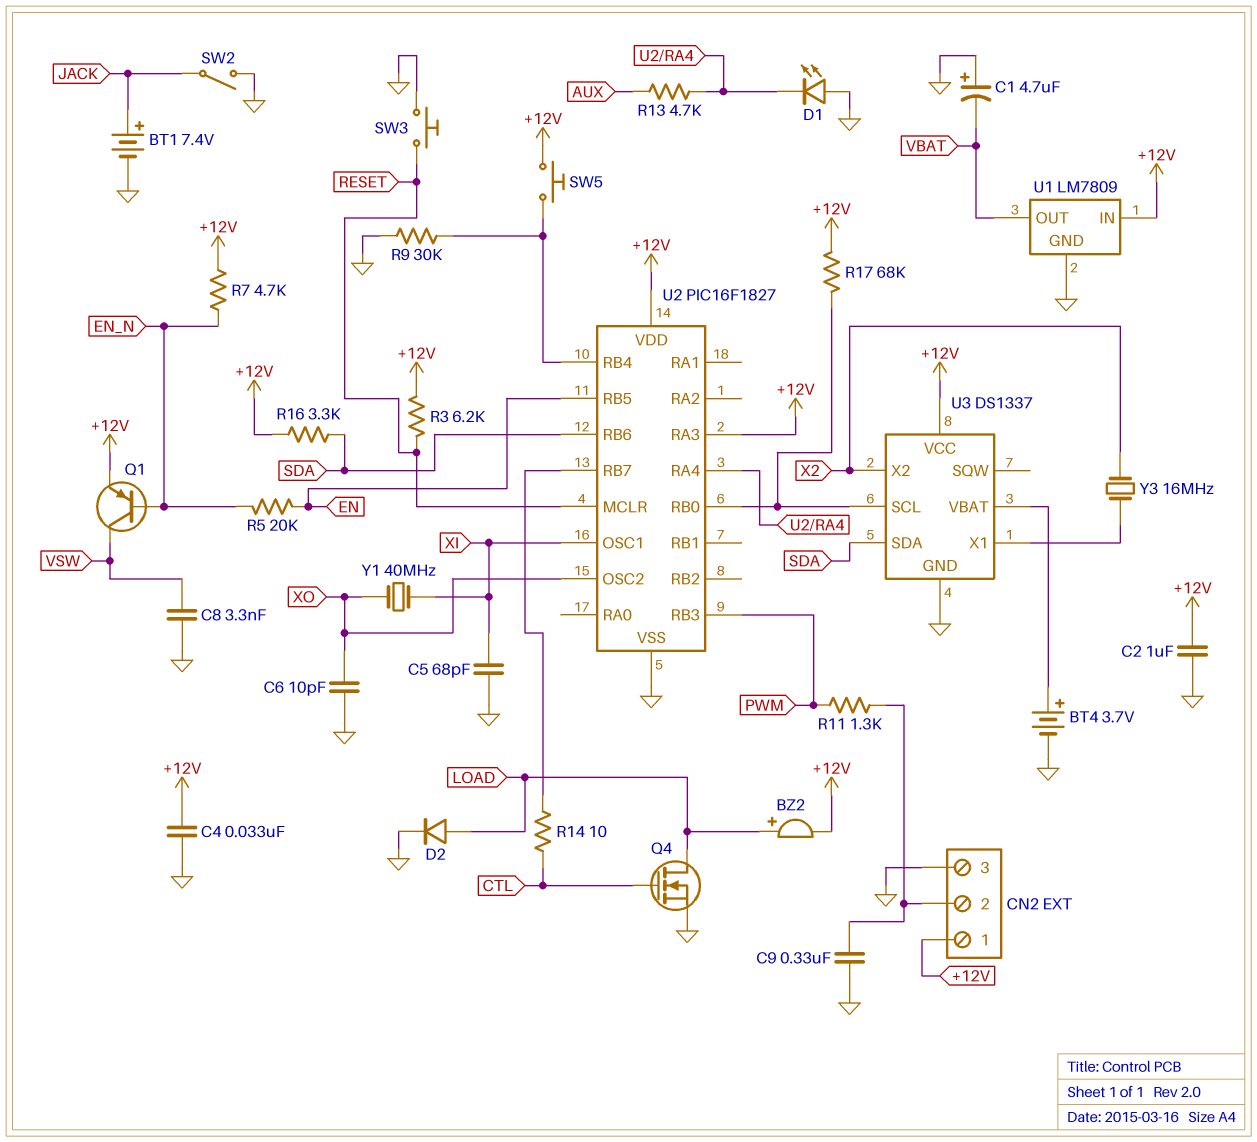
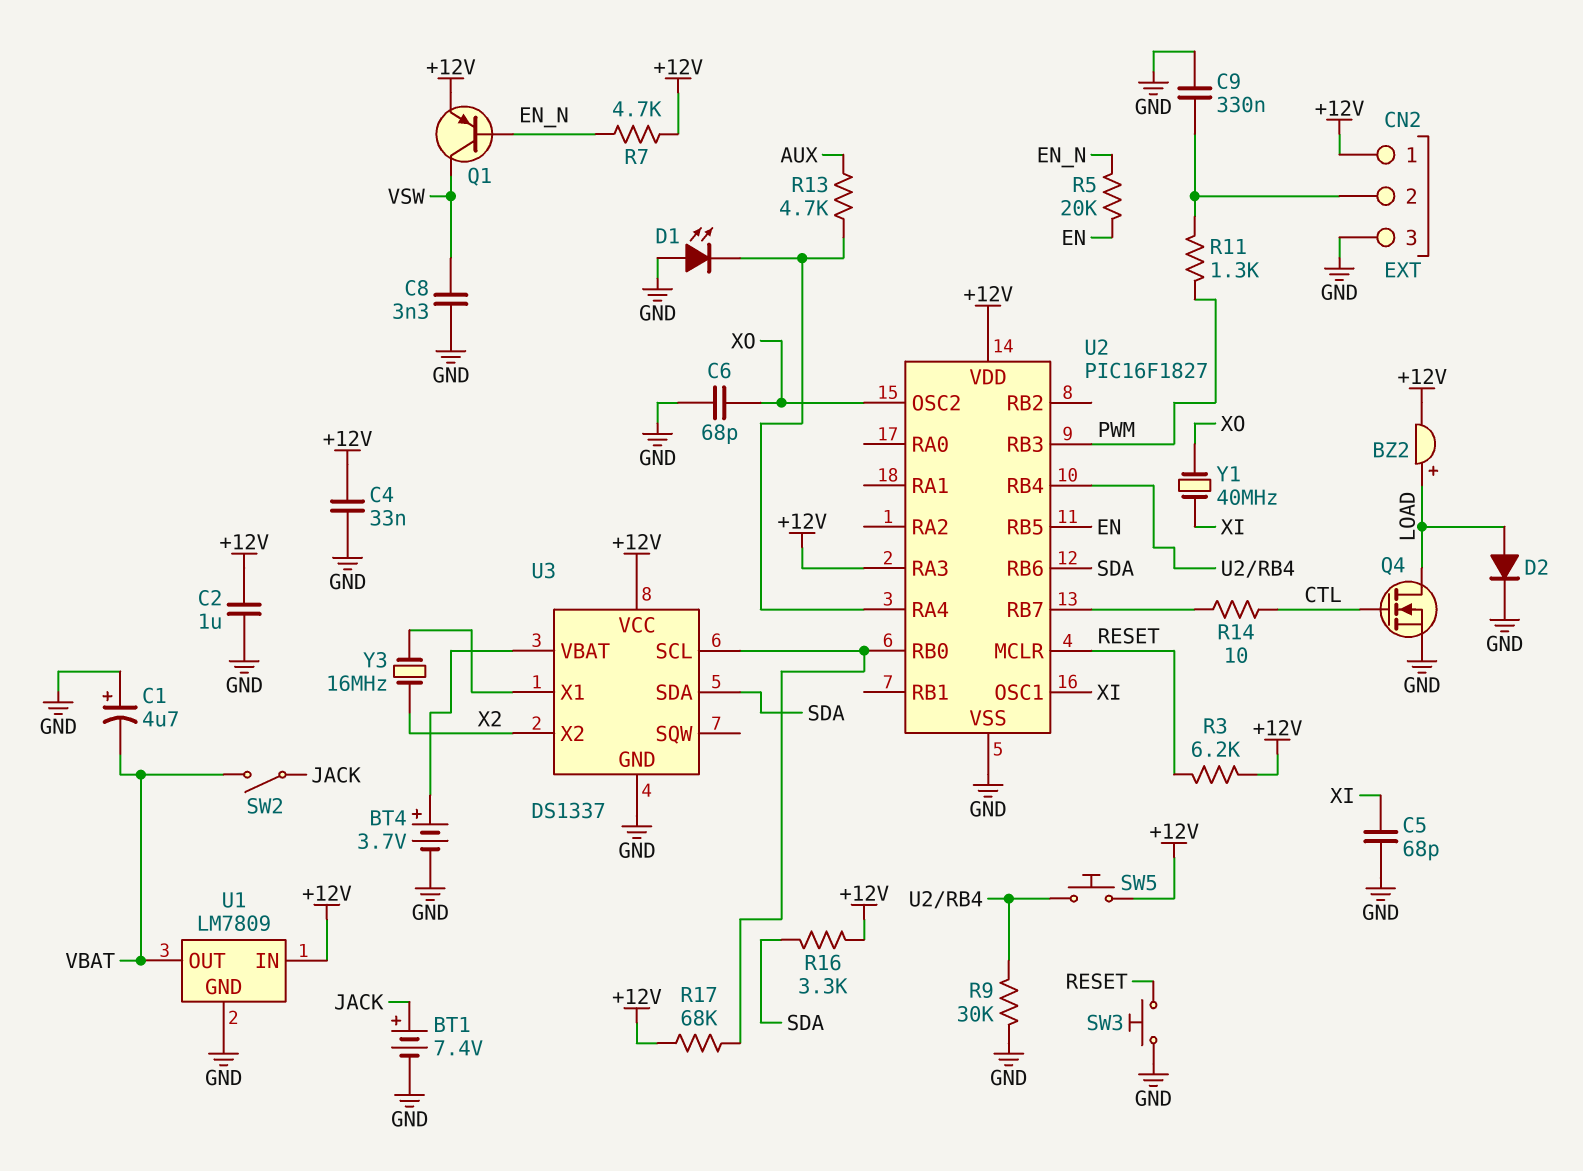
C6: 10pF (GND, XO) -> 68pF (GND, XO)
SW2: switch (GND, JACK) -> switch (JACK, VBAT)

